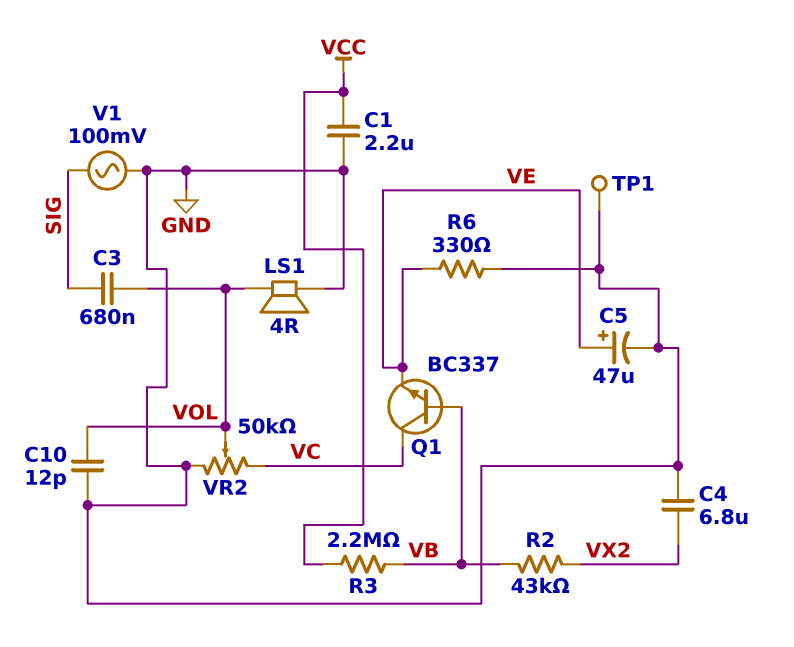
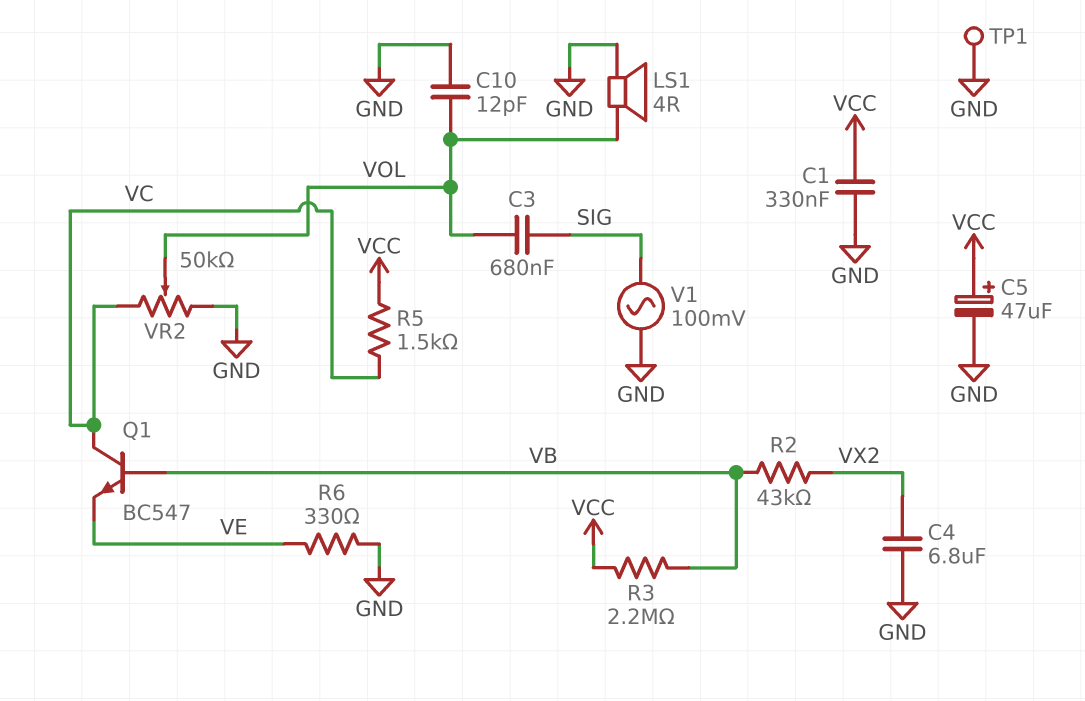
C1: 2.2uF (GND, VCC) -> 330nF (GND, VCC)
C5: 47uF (plus VE, minus GND) -> 47uF (plus VCC, minus GND)
Q1: NPN BC337 (B VB, C VC, E VE) -> NPN BC547 (B VB, C VC, E VE)
R5: none -> 1.5k (VC, VCC)

